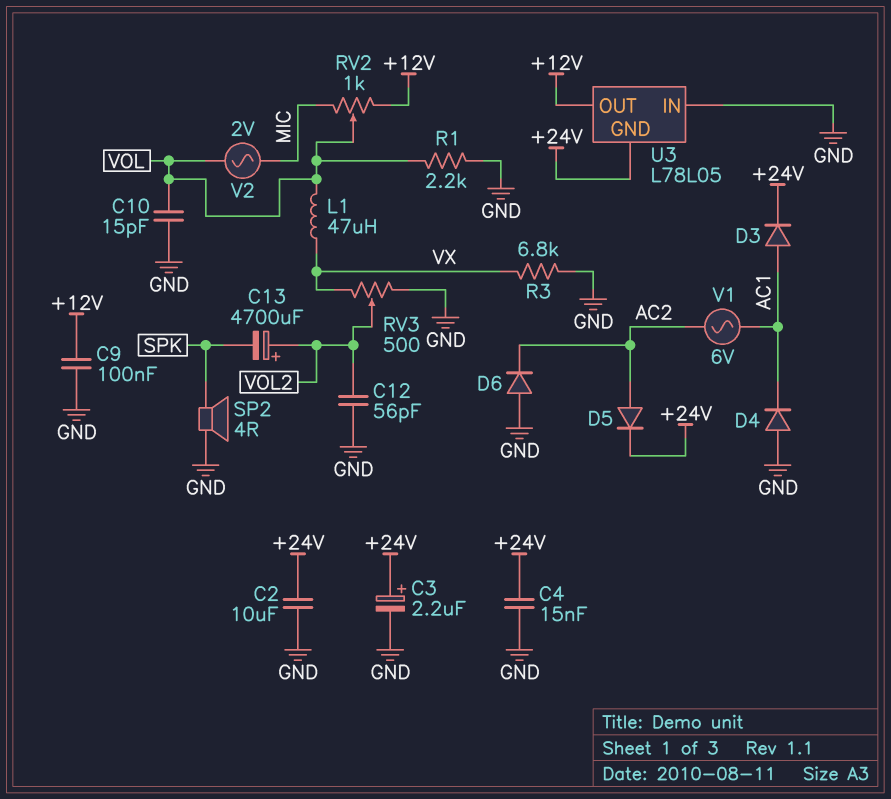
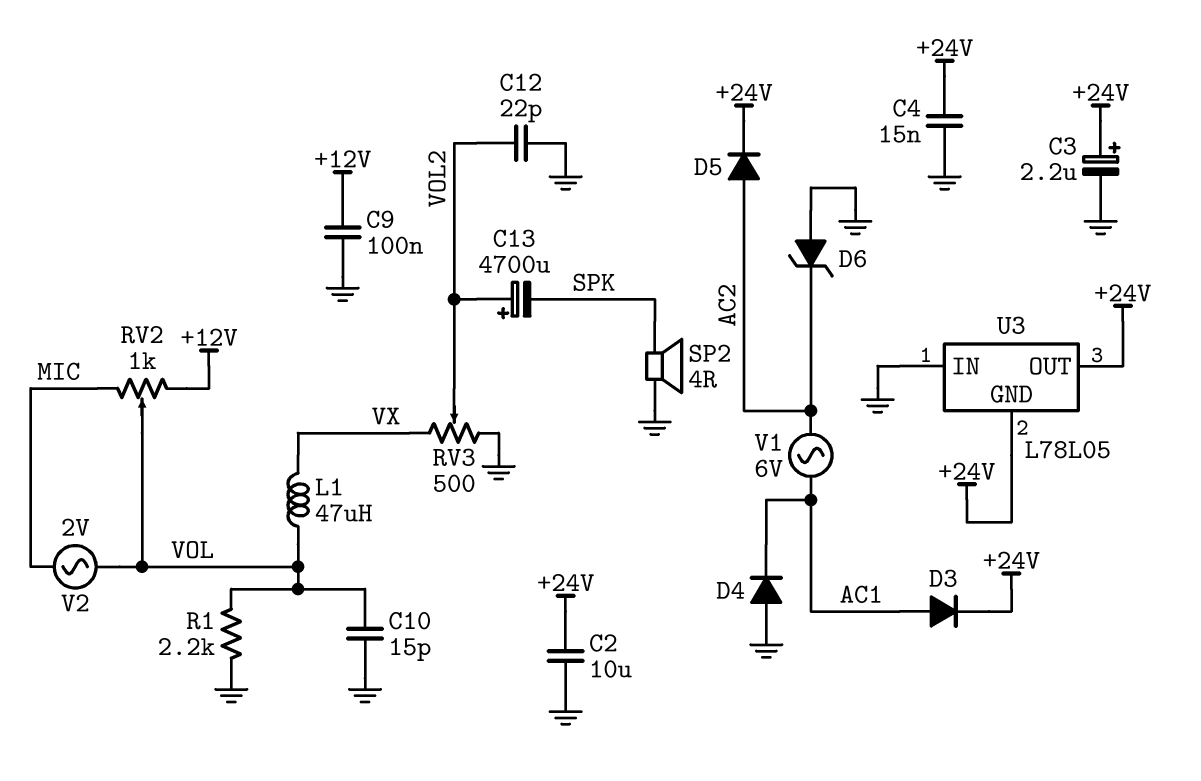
C12: 56pF (GND, VOL2) -> 22pF (GND, VOL2)
D6: diode (A GND, K AC2) -> zener (A GND, K AC2)
R3: 6.8k (GND, VX) -> none
U3 pin OUT: +12V -> +24V

